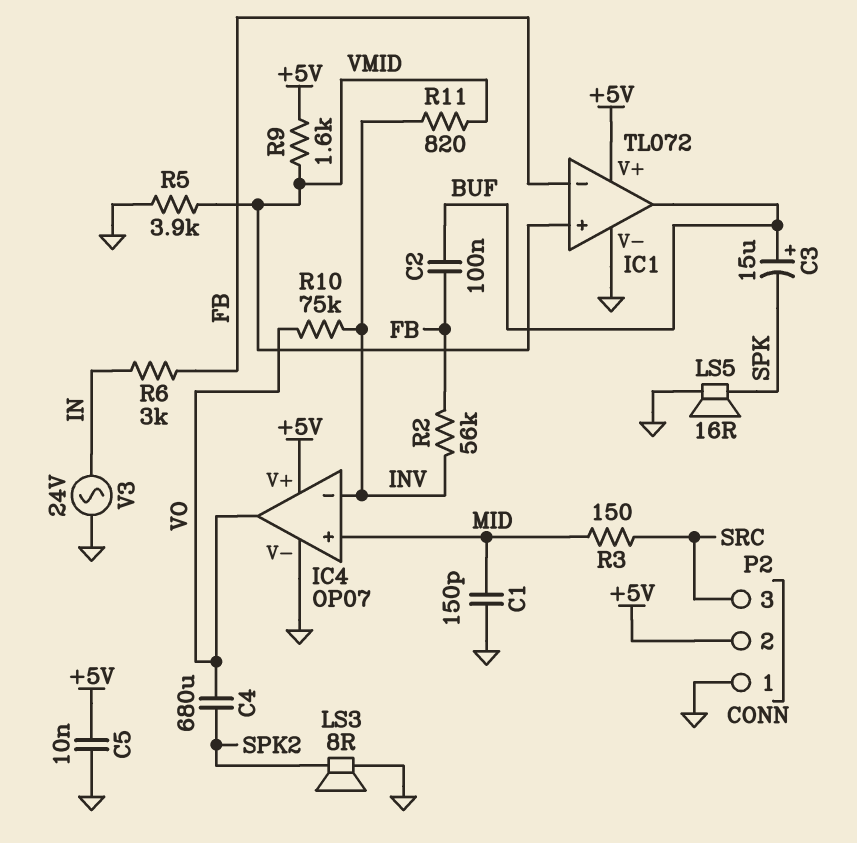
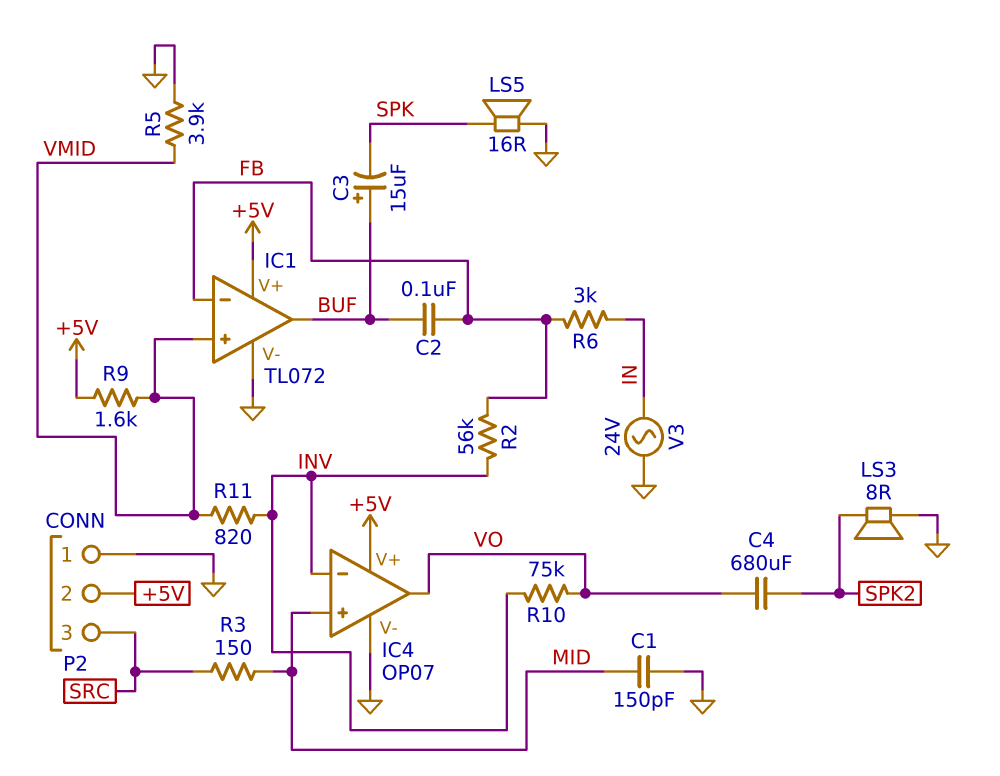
C5: 10nF (+5V, GND) -> none

